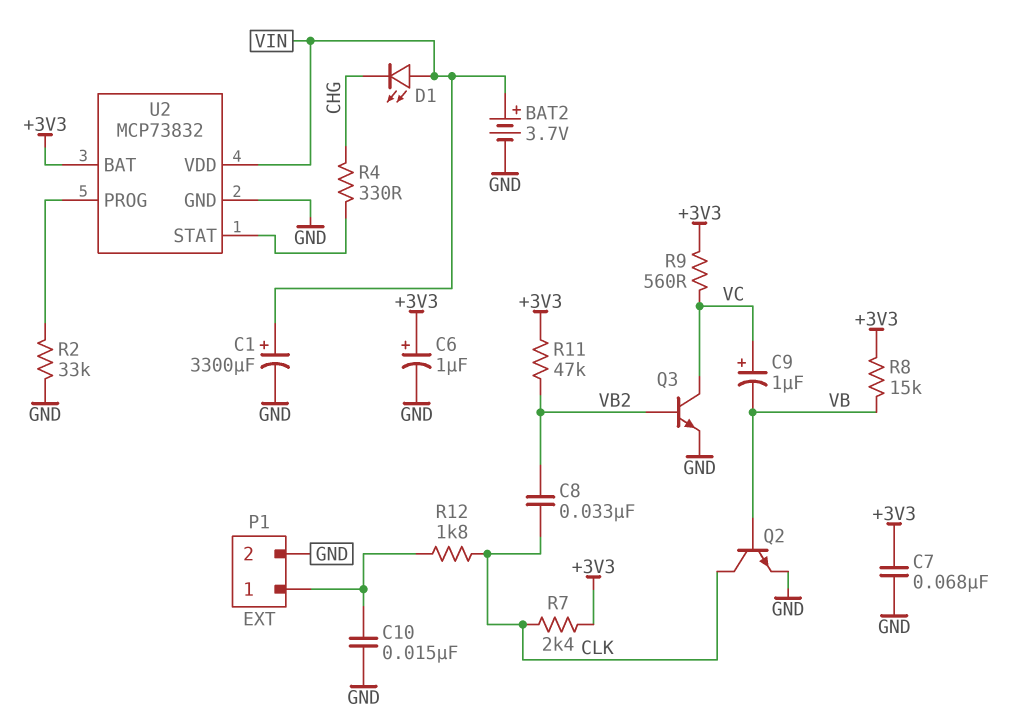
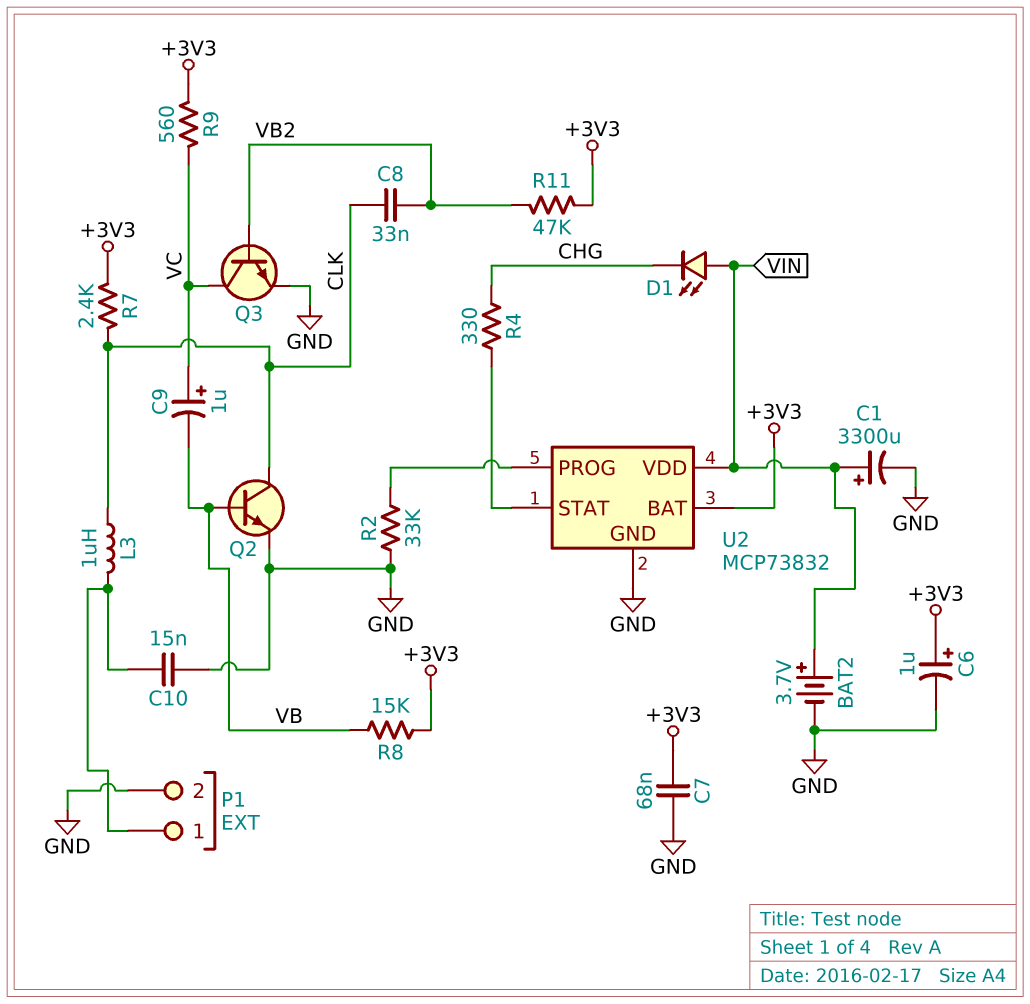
L3: none -> 1uH (CLK, P1/1)
R12: 1.8k (CLK, P1/1) -> none

